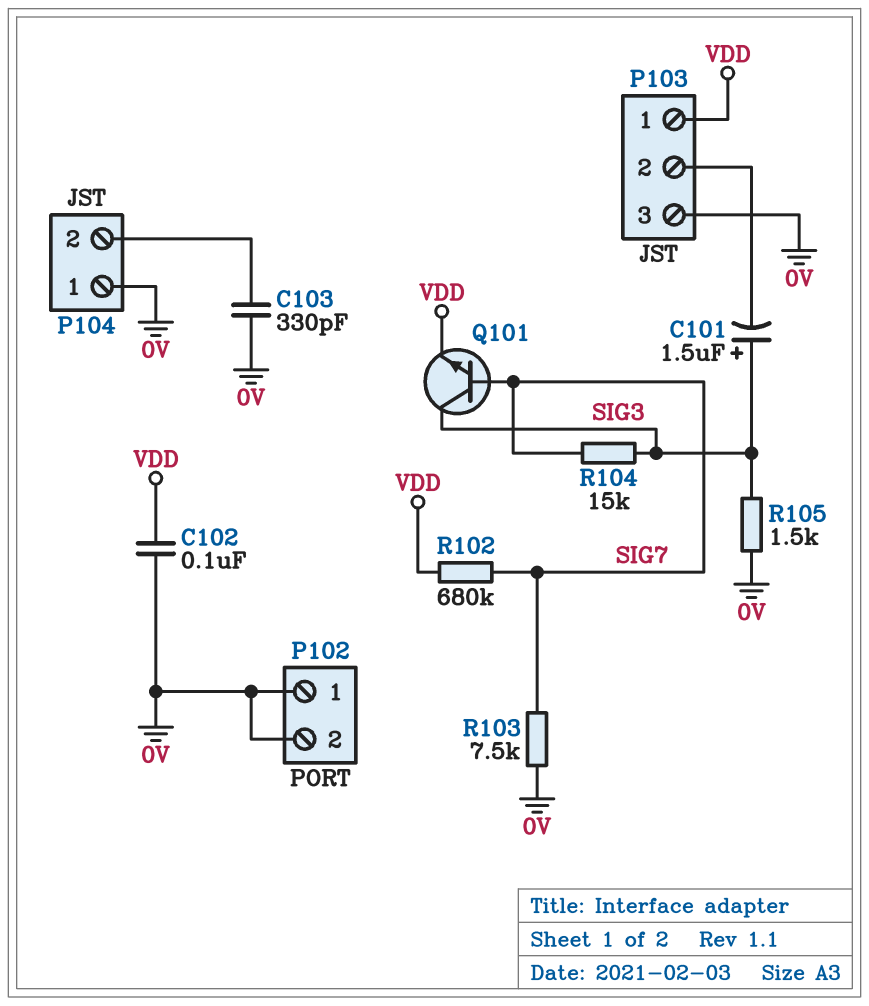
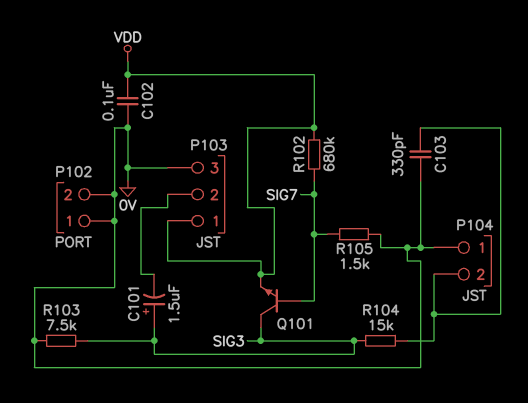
R103: 7.5k (0V, SIG7) -> 7.5k (0V, SIG3)
R104: 15k (SIG3, SIG7) -> 15k (P104/2, SIG3)
R105: 1.5k (0V, SIG3) -> 1.5k (0V, SIG7)

